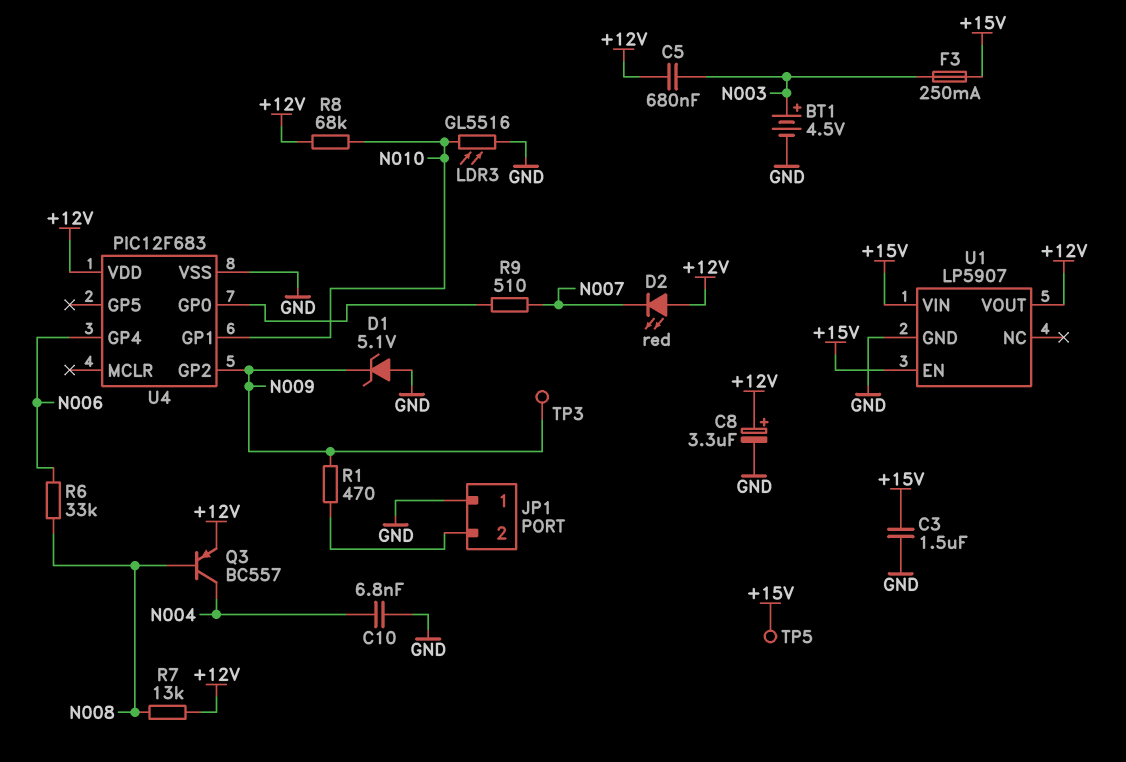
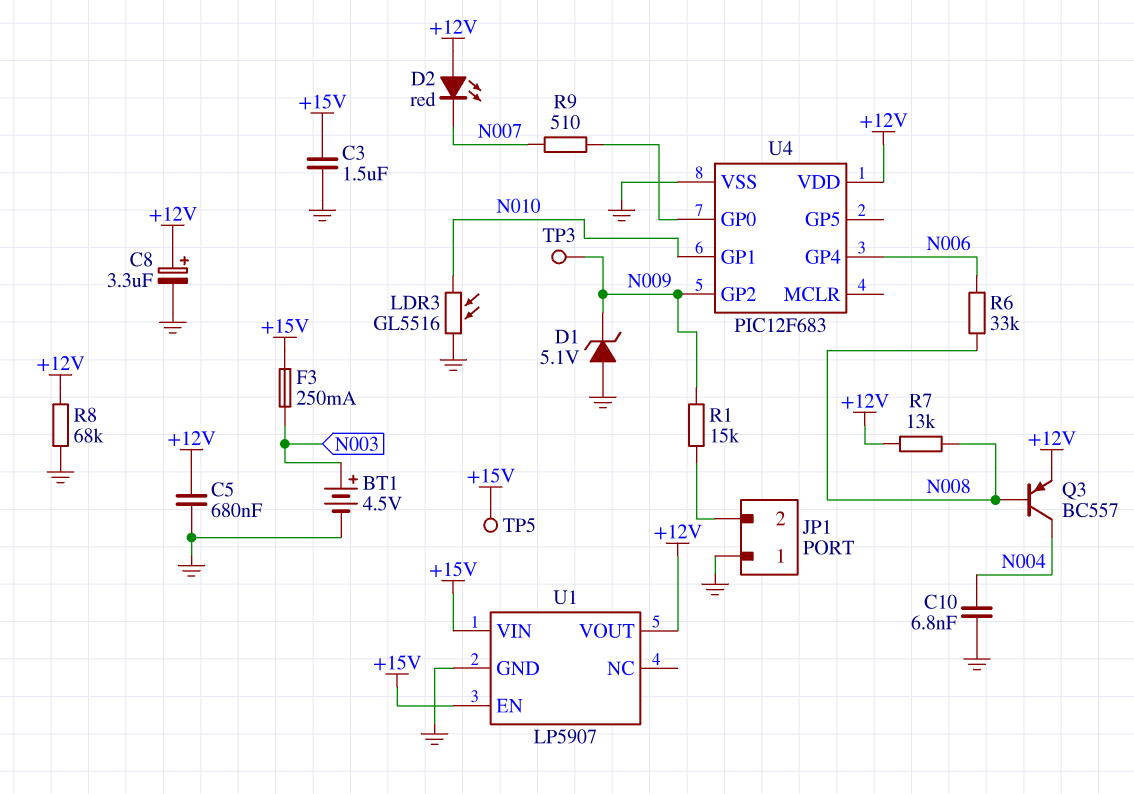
C5: 680nF (+12V, N003) -> 680nF (+12V, GND)
R1: 470 (JP1/2, N009) -> 15k (JP1/2, N009)
R8: 68k (+12V, N010) -> 68k (+12V, GND)

